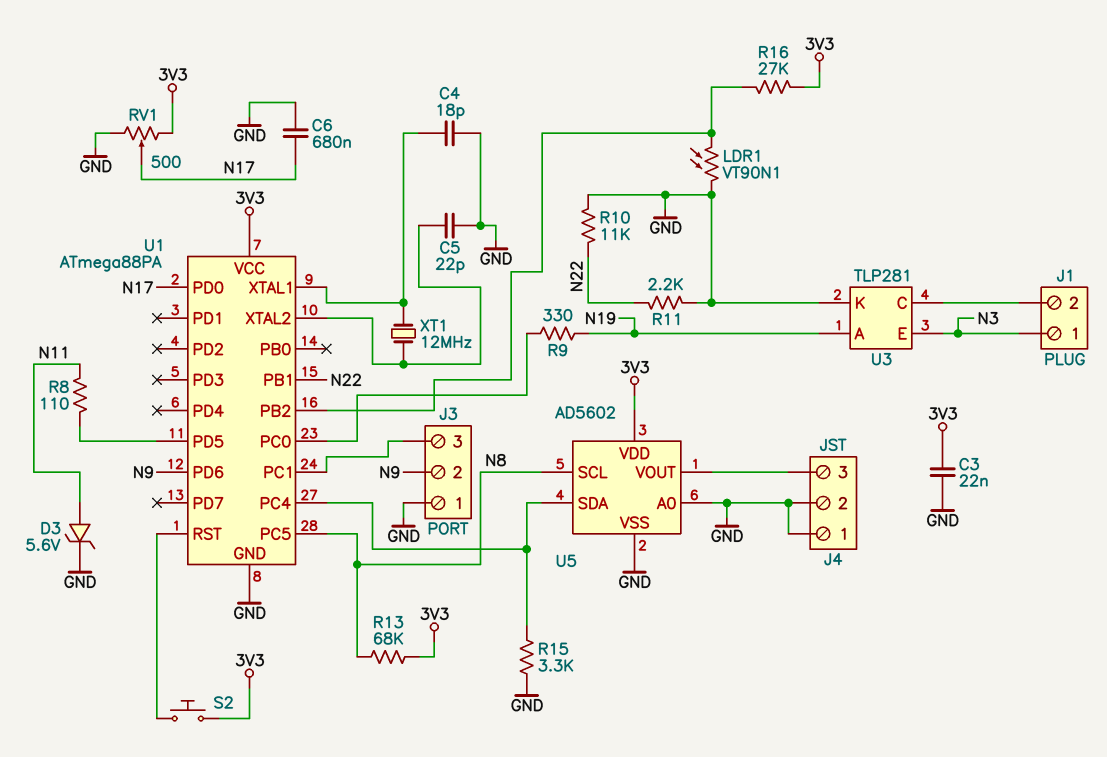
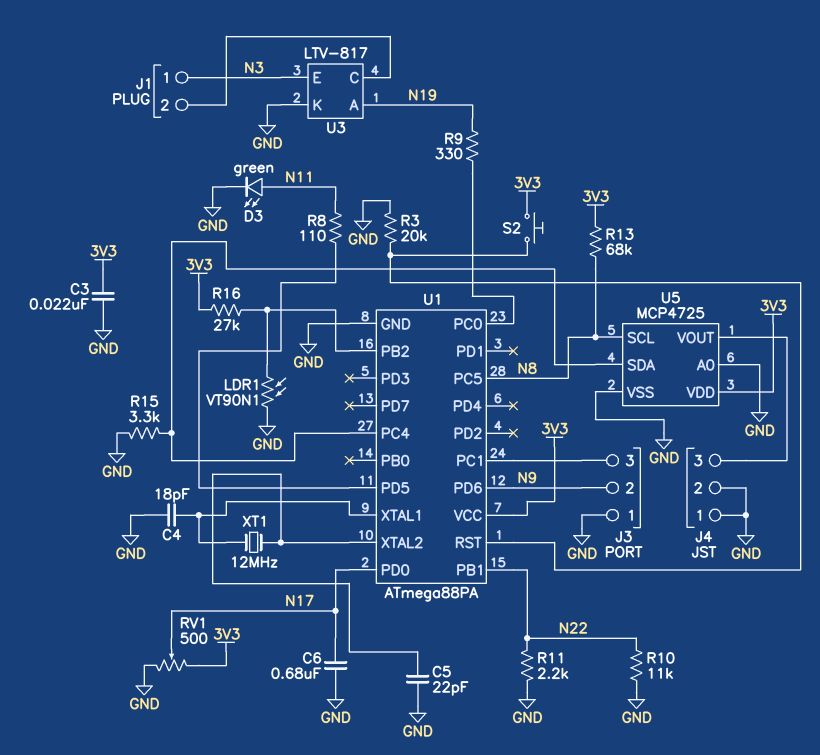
D3: zener 5.6V (A N11, K GND) -> LED green (A N11, K GND)
R3: none -> 20k (GND, U1/RST)
U3: TLP281 -> LTV-817
U5: AD5602 -> MCP4725

